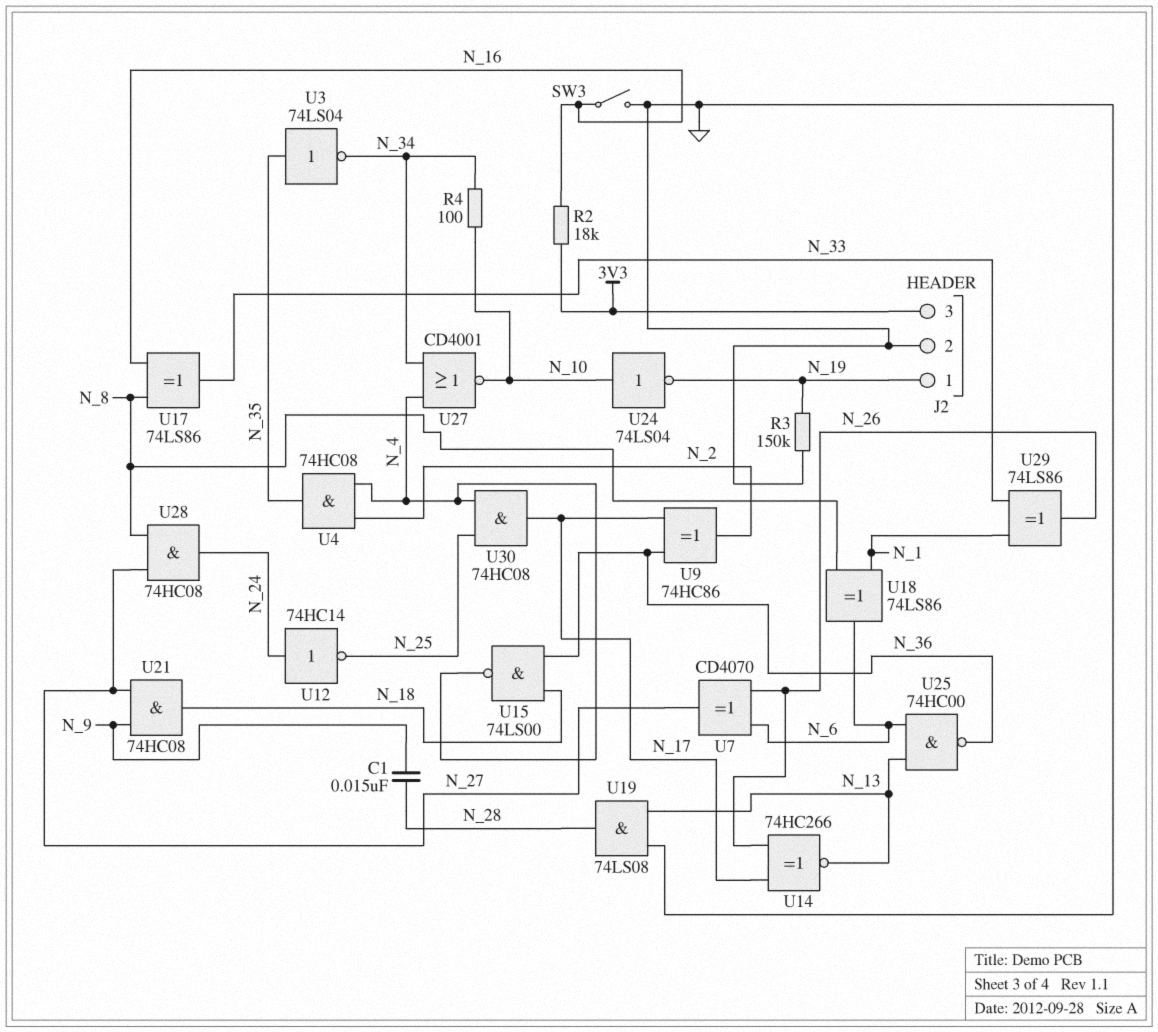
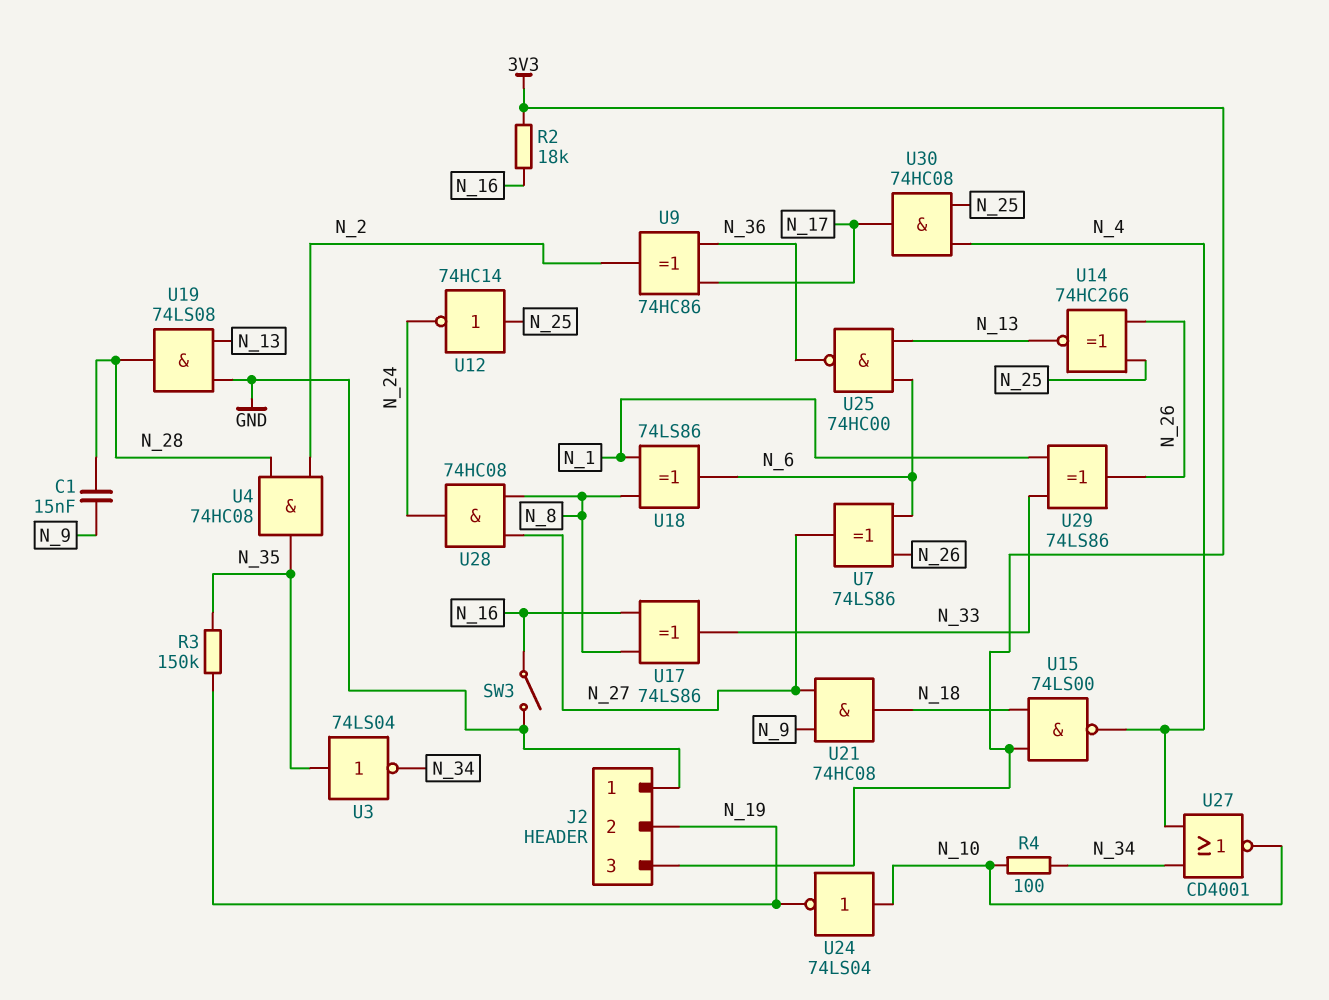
J2 pin 1: N_19 -> GND
J2 pin 2: GND -> N_19
R3: 150k (GND, N_19) -> 150k (N_19, N_35)
U4: AND 74HC08 (in N_2, in N_4, out N_35) -> AND 74HC08 (in N_2, in N_28, out N_35)
U7: XOR CD4070 (in N_6, in N_26, out N_27) -> XOR 74LS86 (in N_6, in N_26, out N_27)
U12: NOT 74HC14 (in N_24, out N_25) -> NOT 74HC14 (in N_25, out N_24)
U14: XNOR 74HC266 (in N_17, in N_26, out N_13) -> XNOR 74HC266 (in N_25, in N_26, out N_13)
U15: NAND 74LS00 (in N_18, in N_36, out N_4) -> NAND 74LS00 (in 3V3, in N_18, out N_4)

